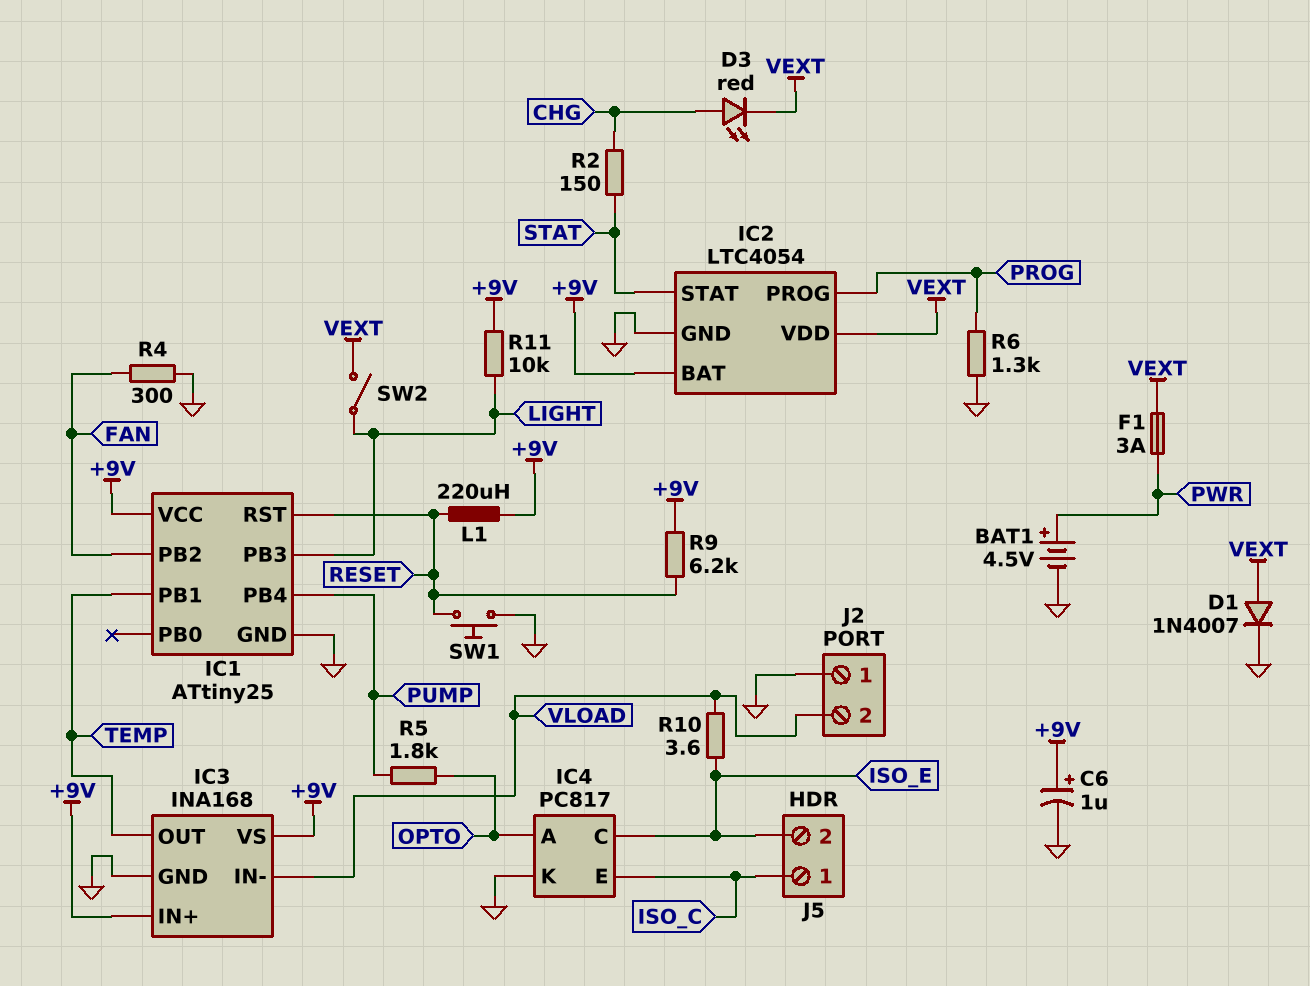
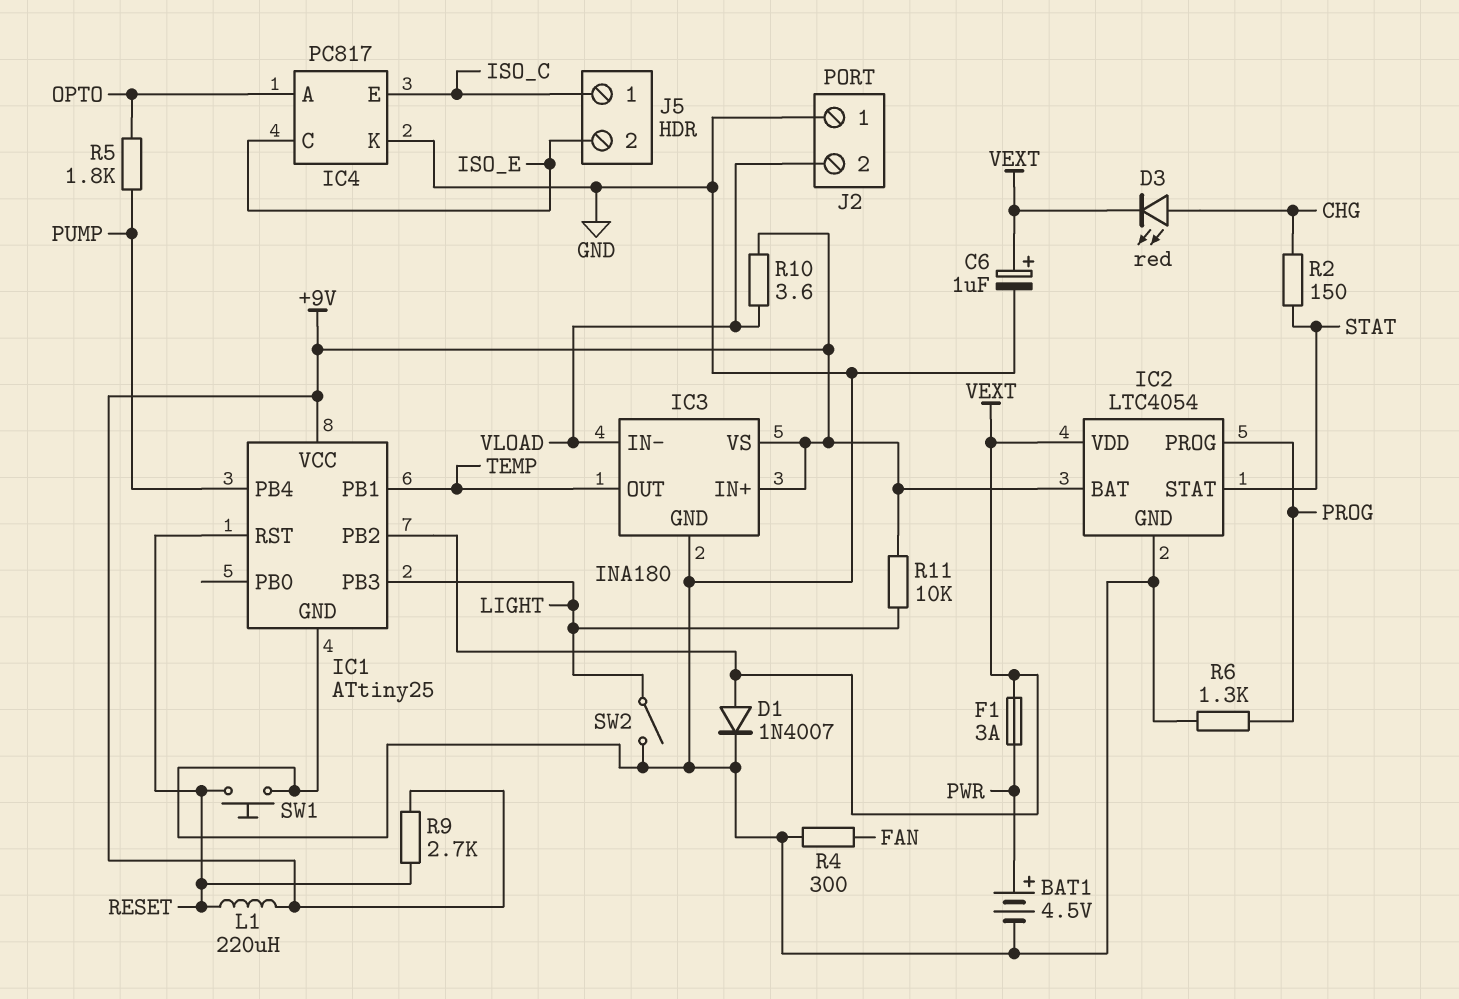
C6: 1uF (plus +9V, minus GND) -> 1uF (plus VEXT, minus GND)
IC1 pin PB2: FAN -> VEXT
IC3: INA168 -> INA180
R9: 6.2k (+9V, RESET) -> 2.7k (+9V, RESET)
R10: 3.6 (ISO_E, VLOAD) -> 3.6 (+9V, VLOAD)
SW2: switch (LIGHT, VEXT) -> switch (GND, LIGHT)

